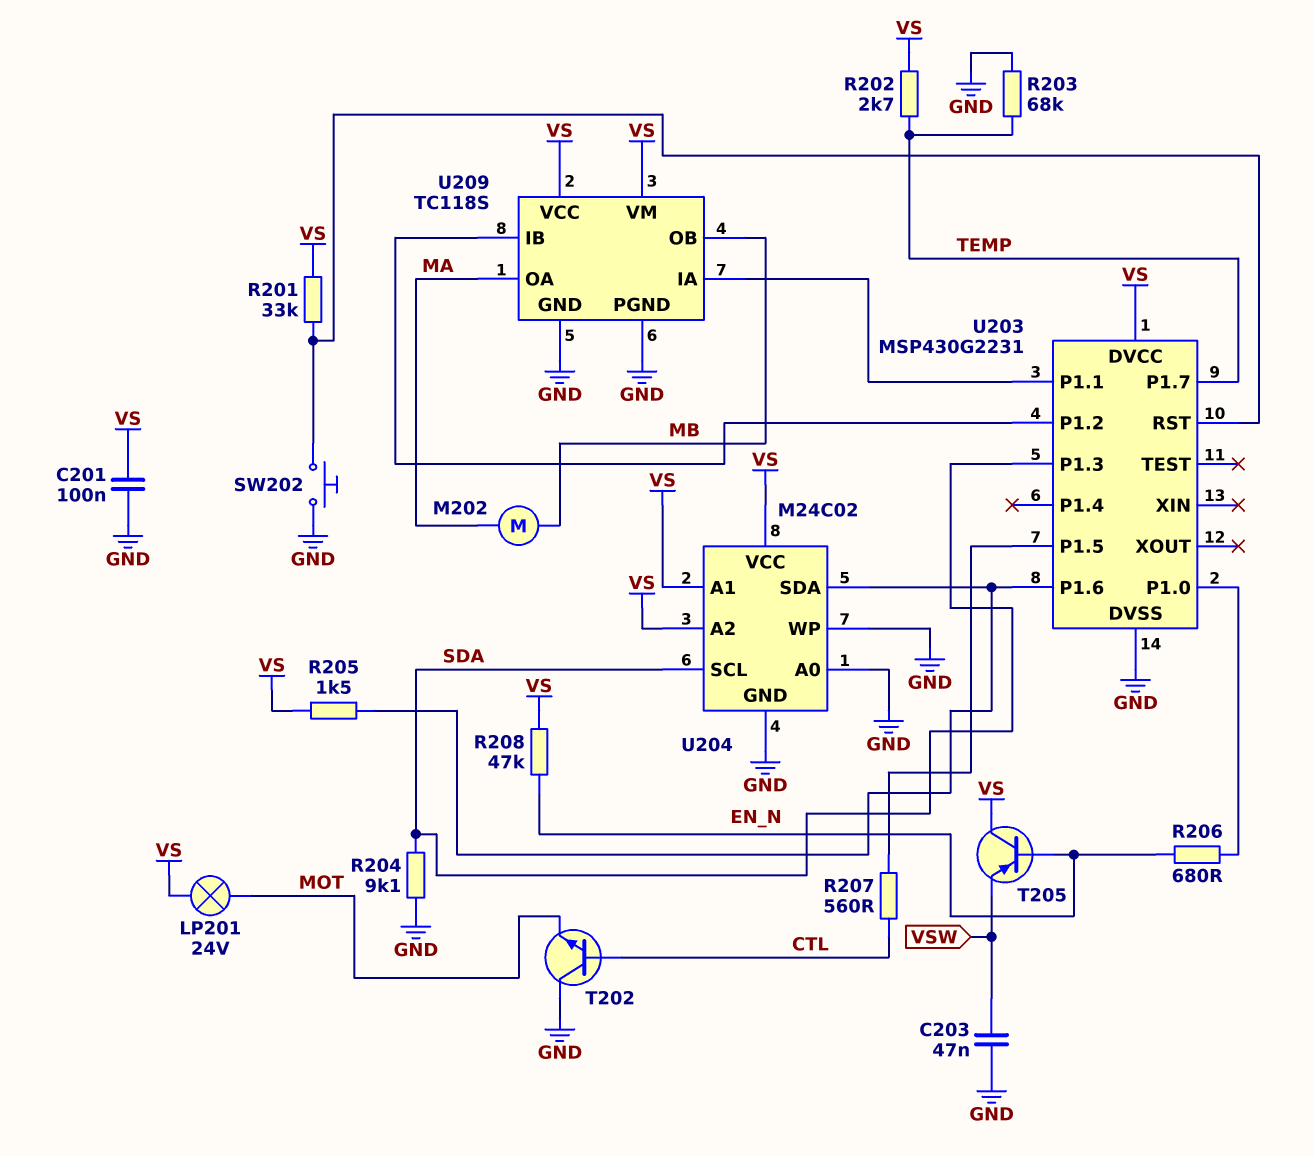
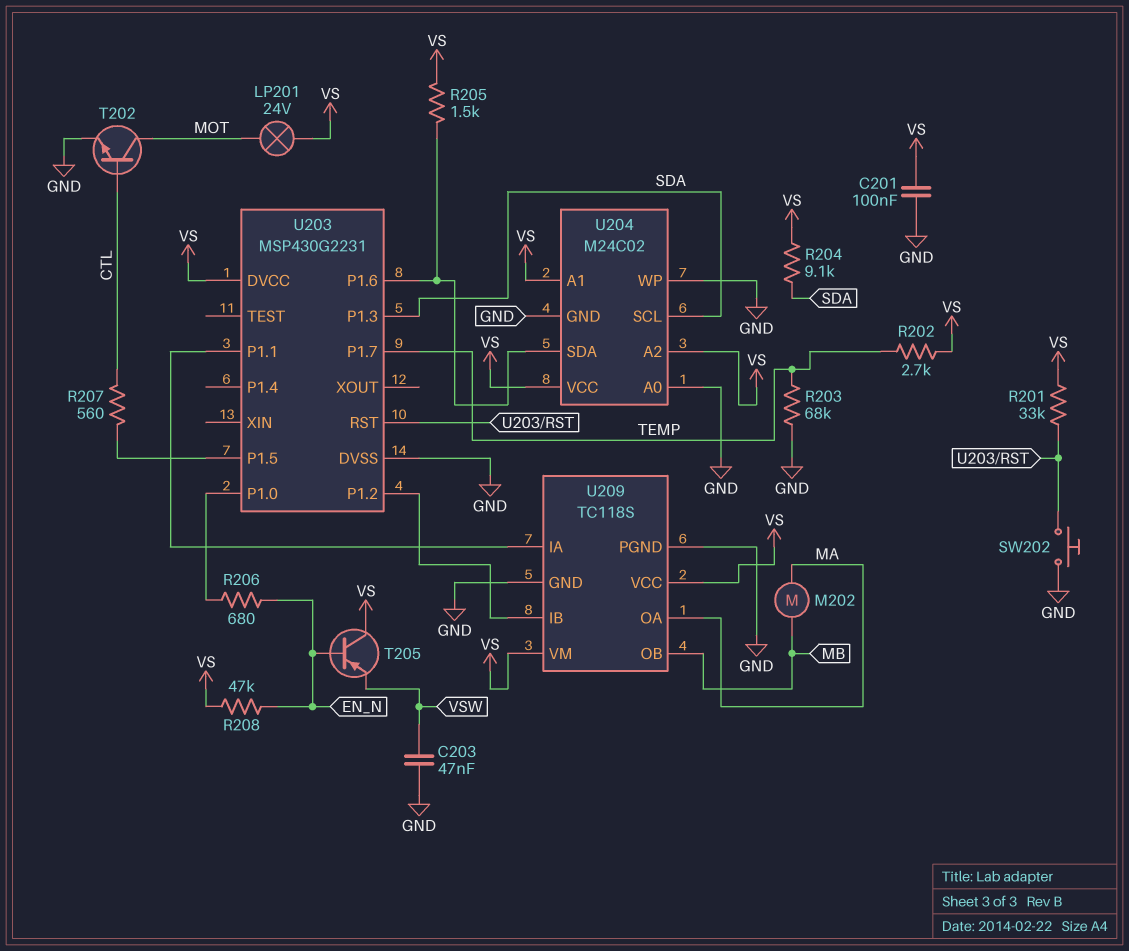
R204: 9.1k (GND, SDA) -> 9.1k (SDA, VS)
T202: NPN (B CTL, C GND, E MOT) -> NPN (B CTL, C MOT, E GND)

